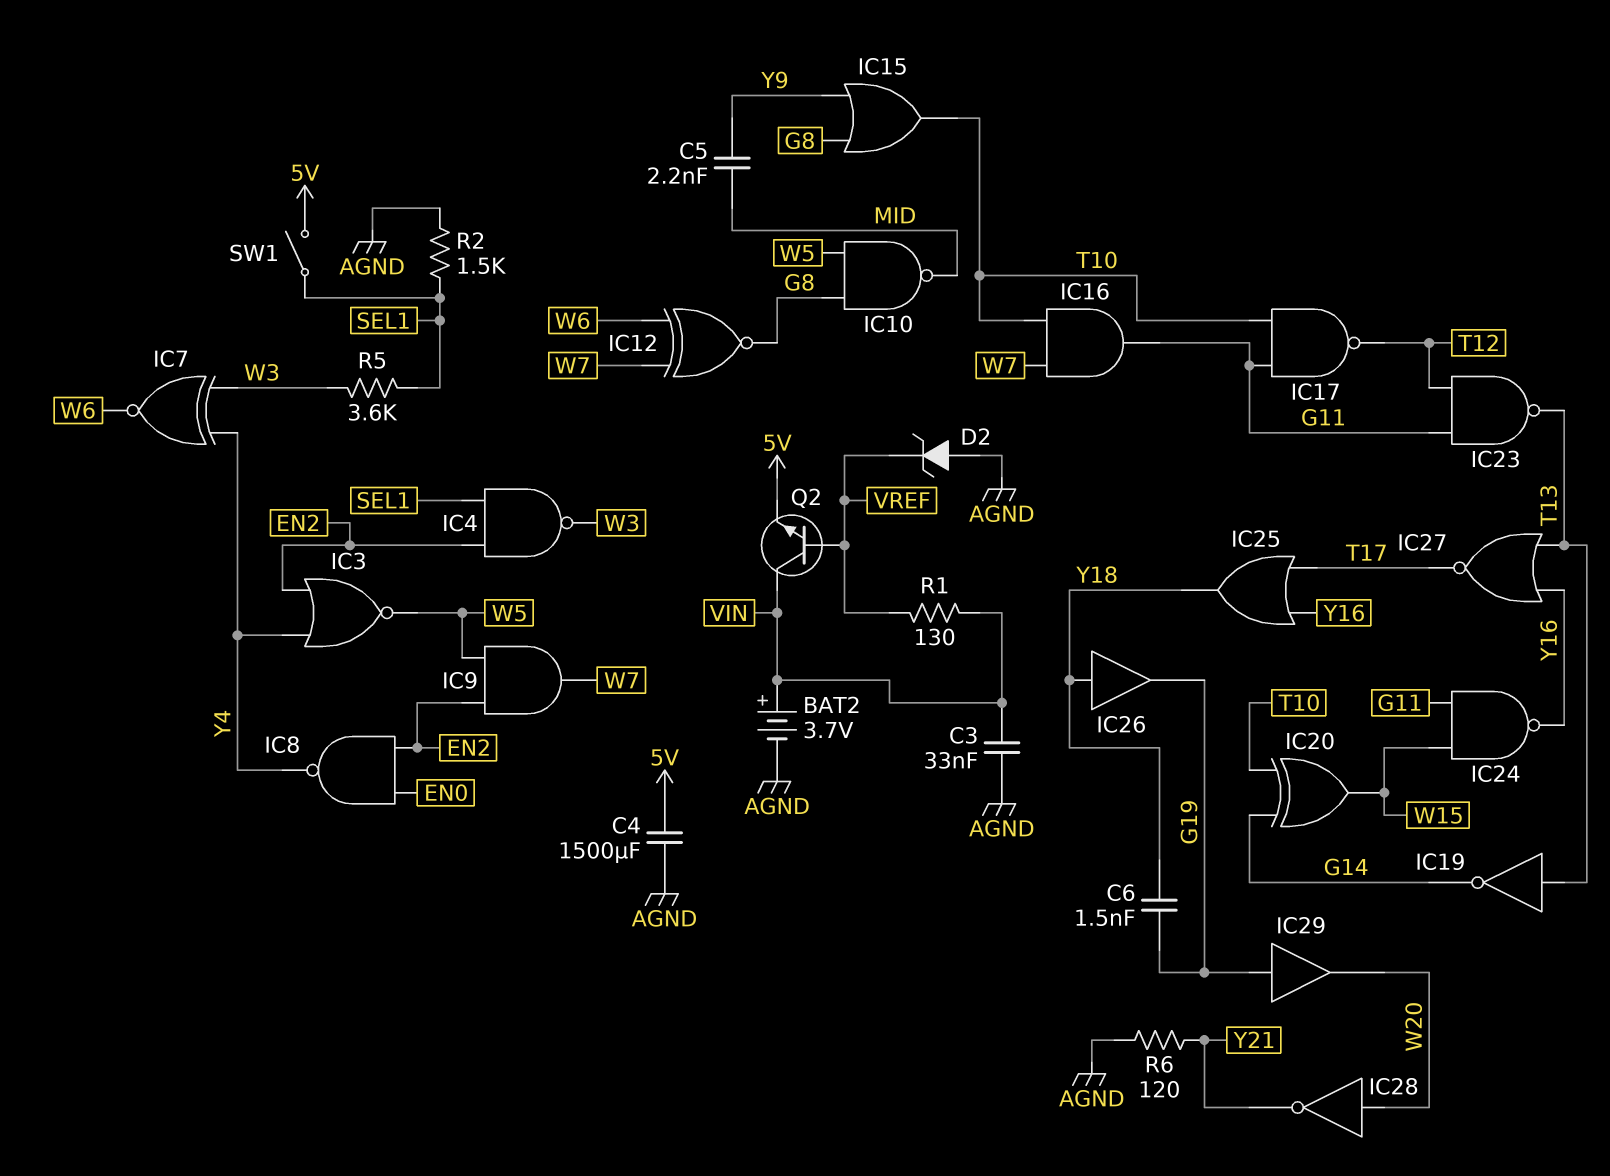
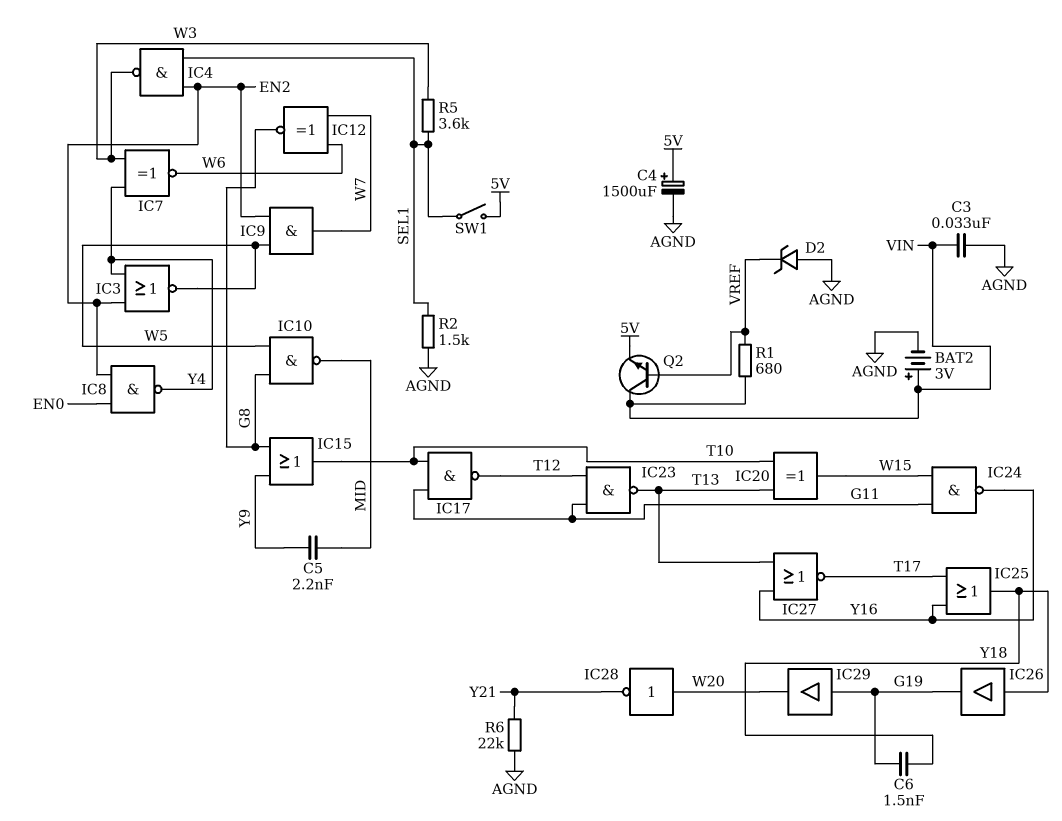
BAT2: 3.7V (plus VIN, minus AGND) -> 3V (plus VIN, minus AGND)
C4: 1500uF (5V, AGND) -> 1500uF (plus 5V, minus AGND)
IC16: AND (in T10, in W7, out G11) -> none
IC19: NOT (in T13, out G14) -> none
IC20: XOR (in G14, in T10, out W15) -> XOR (in T10, in T13, out W15)
R1: 130 (VIN, VREF) -> 680 (VIN, VREF)
R6: 120 (AGND, Y21) -> 22k (AGND, Y21)

